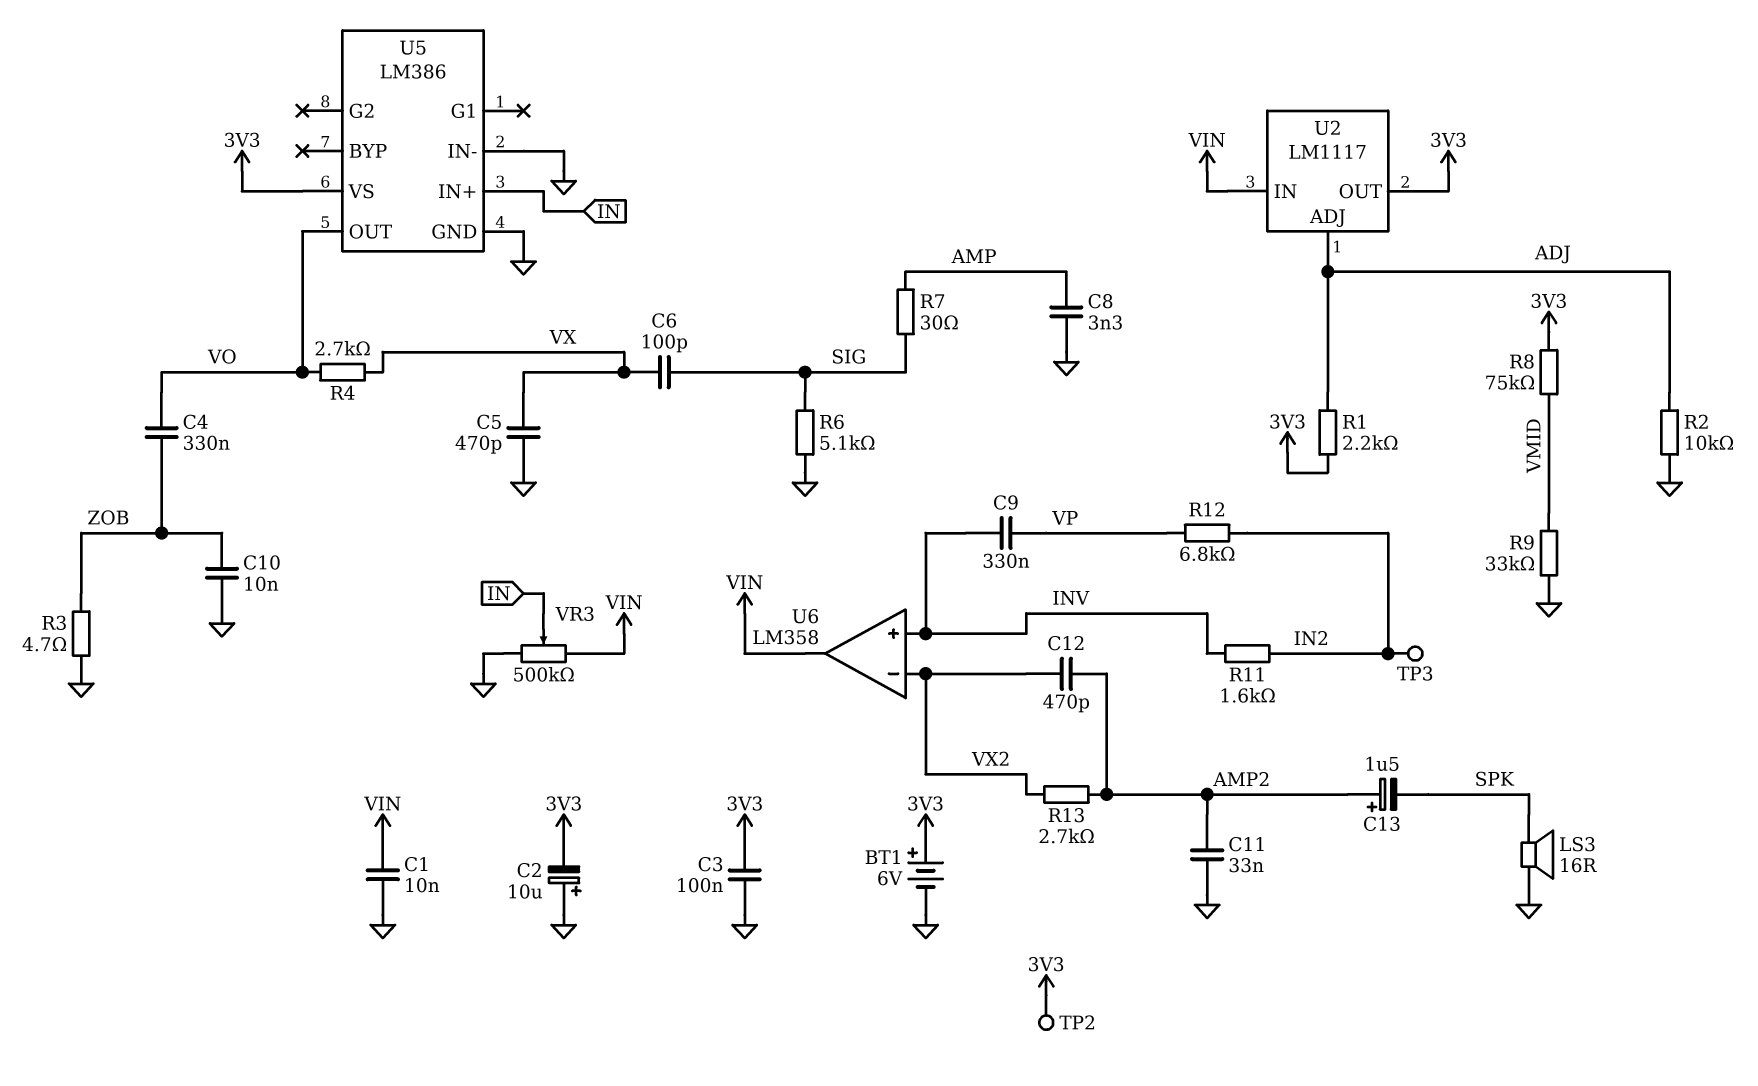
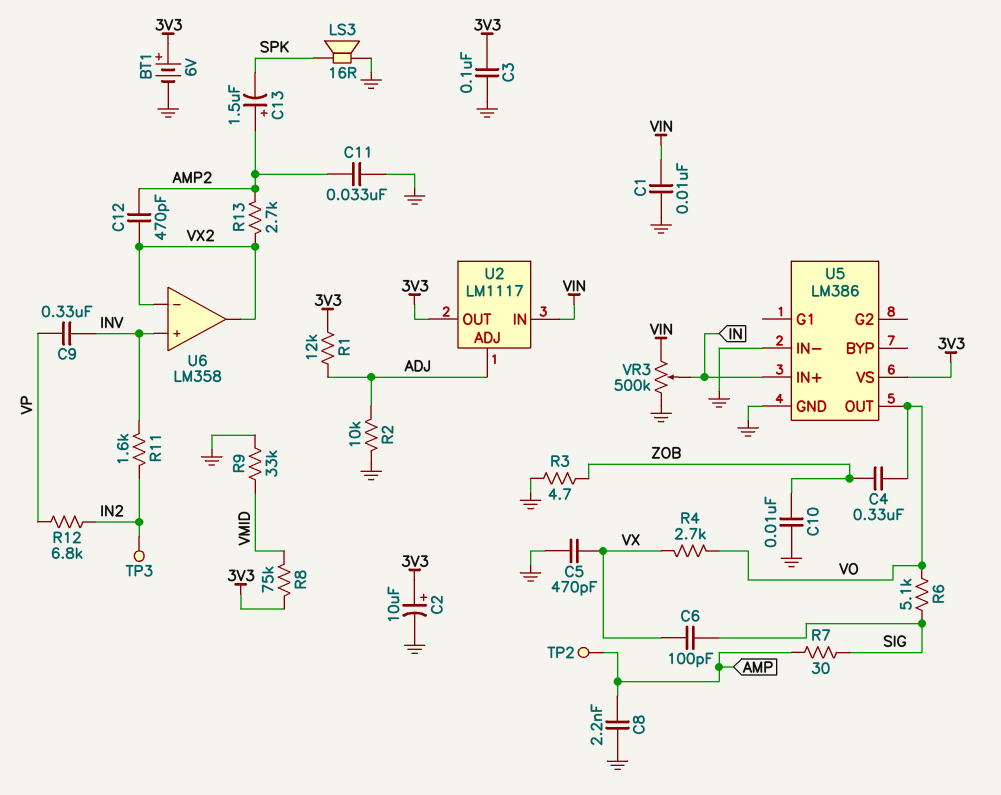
C2: 10uF (plus GND, minus 3V3) -> 10uF (plus 3V3, minus GND)
C8: 3.3nF (AMP, GND) -> 2.2nF (AMP, GND)
R1: 2.2k (3V3, ADJ) -> 12k (3V3, ADJ)
R6: 5.1k (GND, SIG) -> 5.1k (SIG, VO)
TP2: test point (3V3) -> test point (AMP)
U6 pin out: VIN -> VX2

